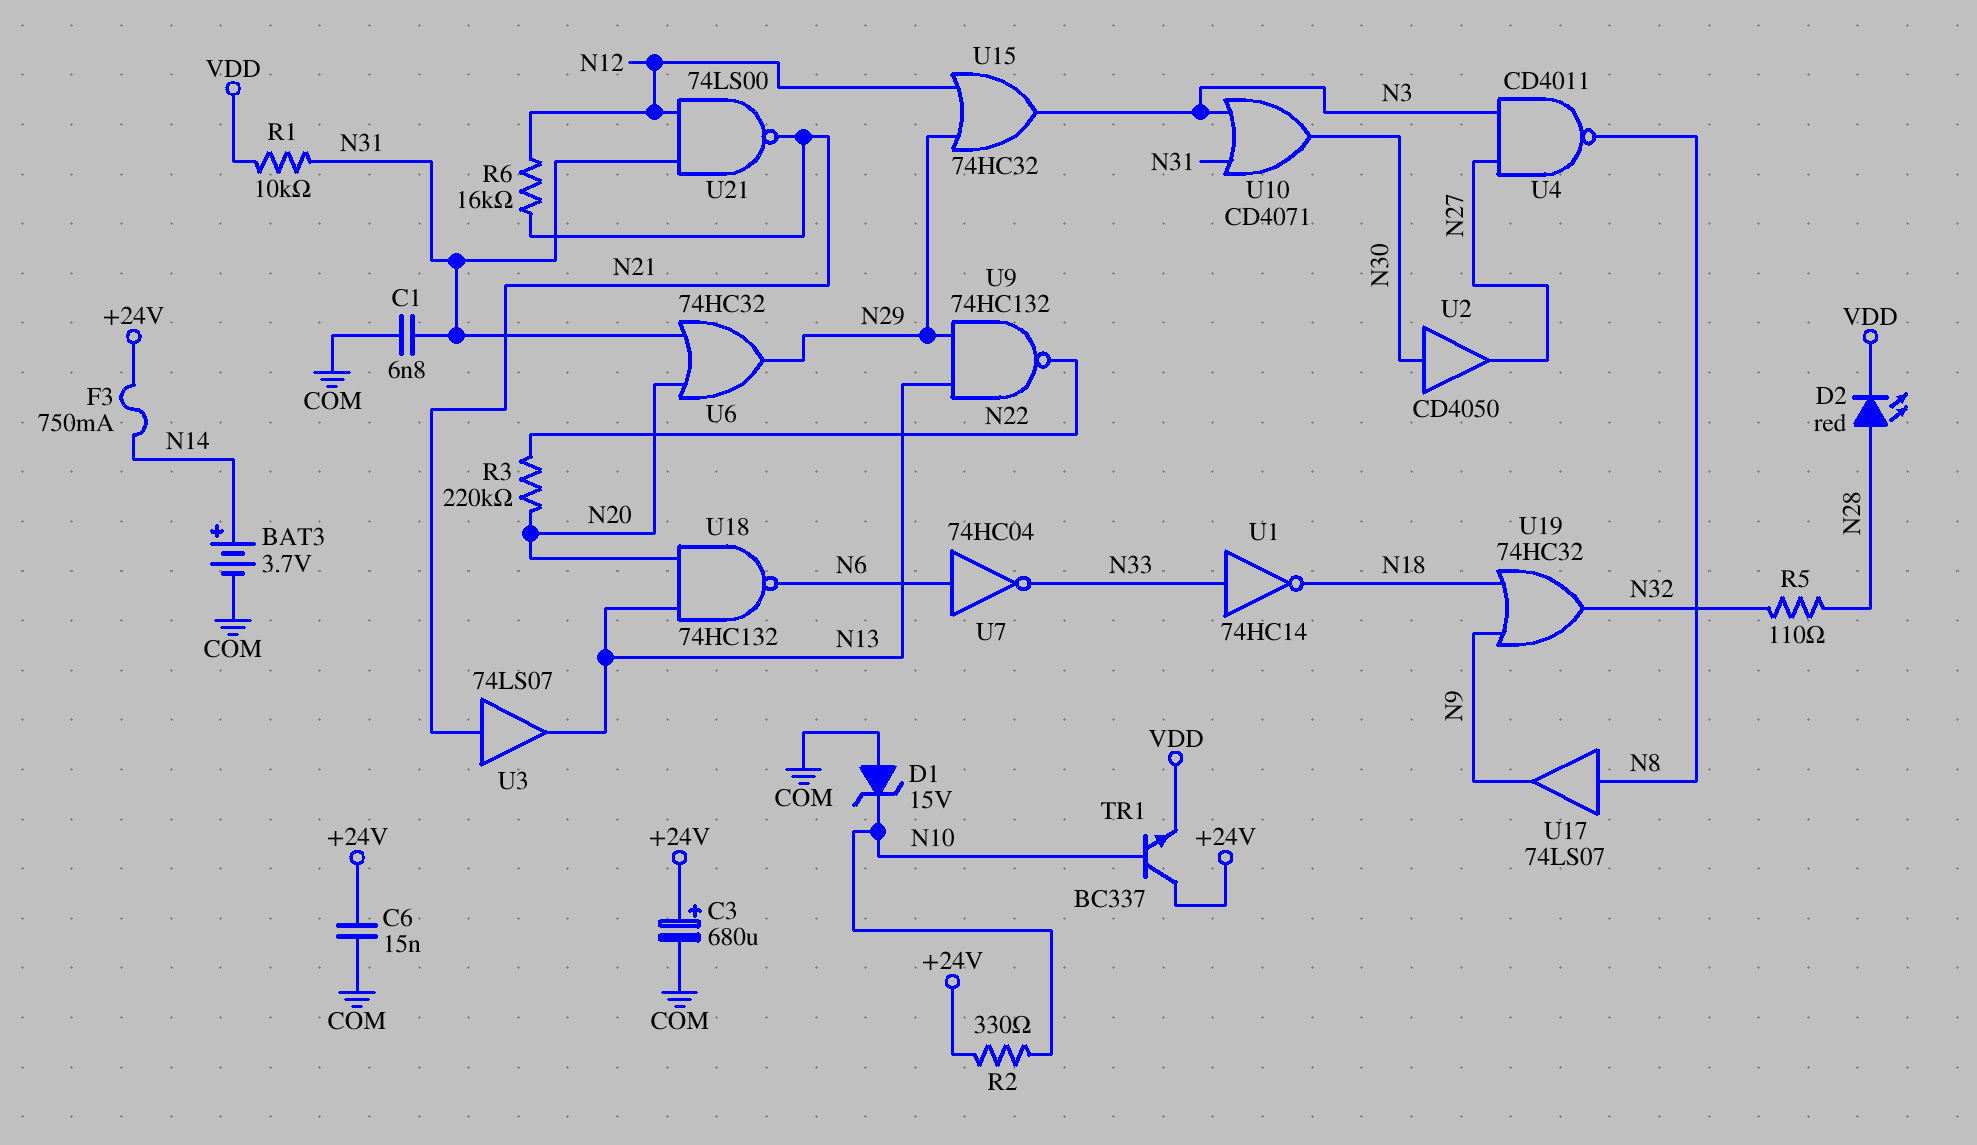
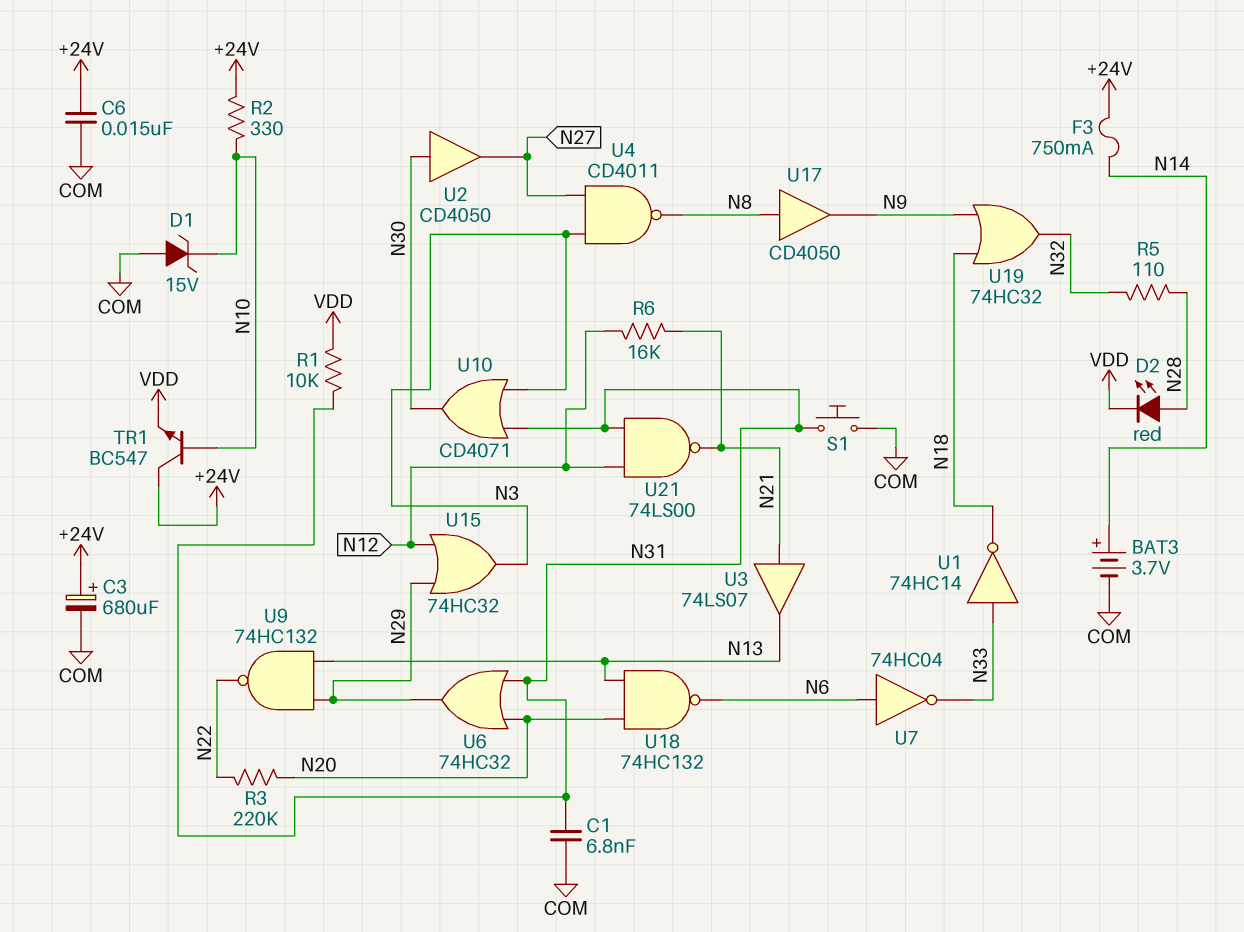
S1: none -> button (COM, N31)
TR1: NPN BC337 (B N10, C +24V, E VDD) -> NPN BC547 (B N10, C +24V, E VDD)
U17: buffer 74LS07 (in N8, out N9) -> buffer CD4050 (in N8, out N9)

